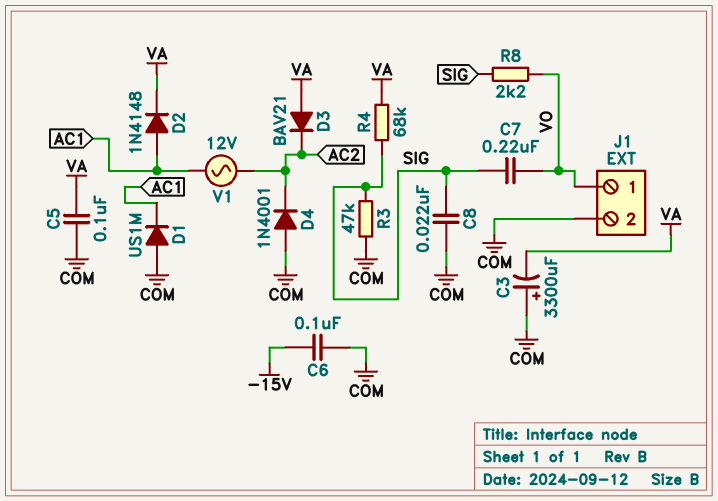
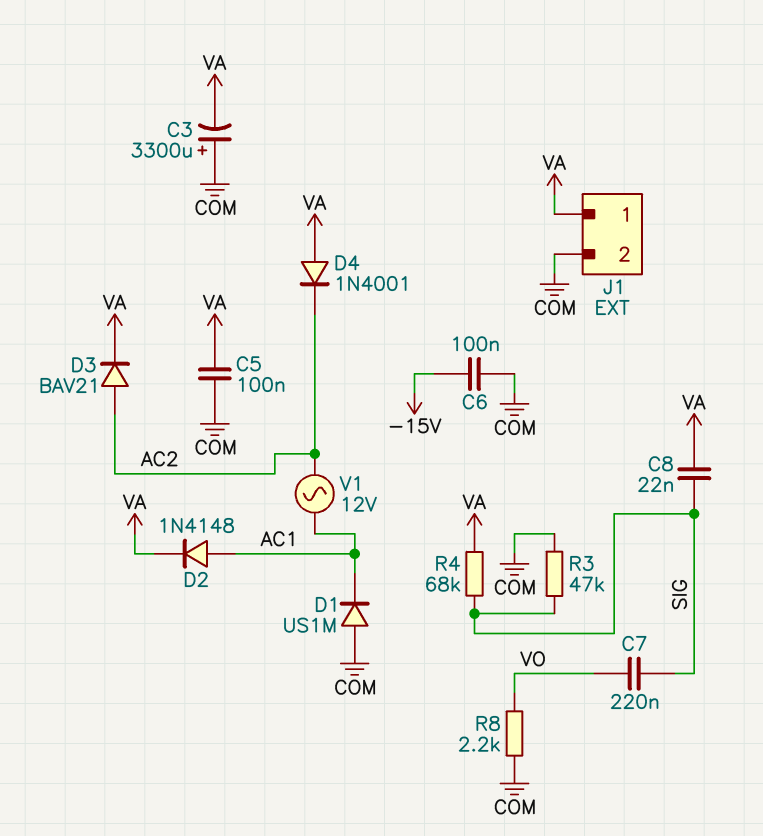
C8: 22nF (COM, SIG) -> 22nF (SIG, VA)
D3: diode BAV21 (A VA, K AC2) -> diode BAV21 (A AC2, K VA)
D4: diode 1N4001 (A COM, K AC2) -> diode 1N4001 (A VA, K AC2)
J1 pin 1: VO -> VA
R8: 2.2k (SIG, VO) -> 2.2k (COM, VO)

